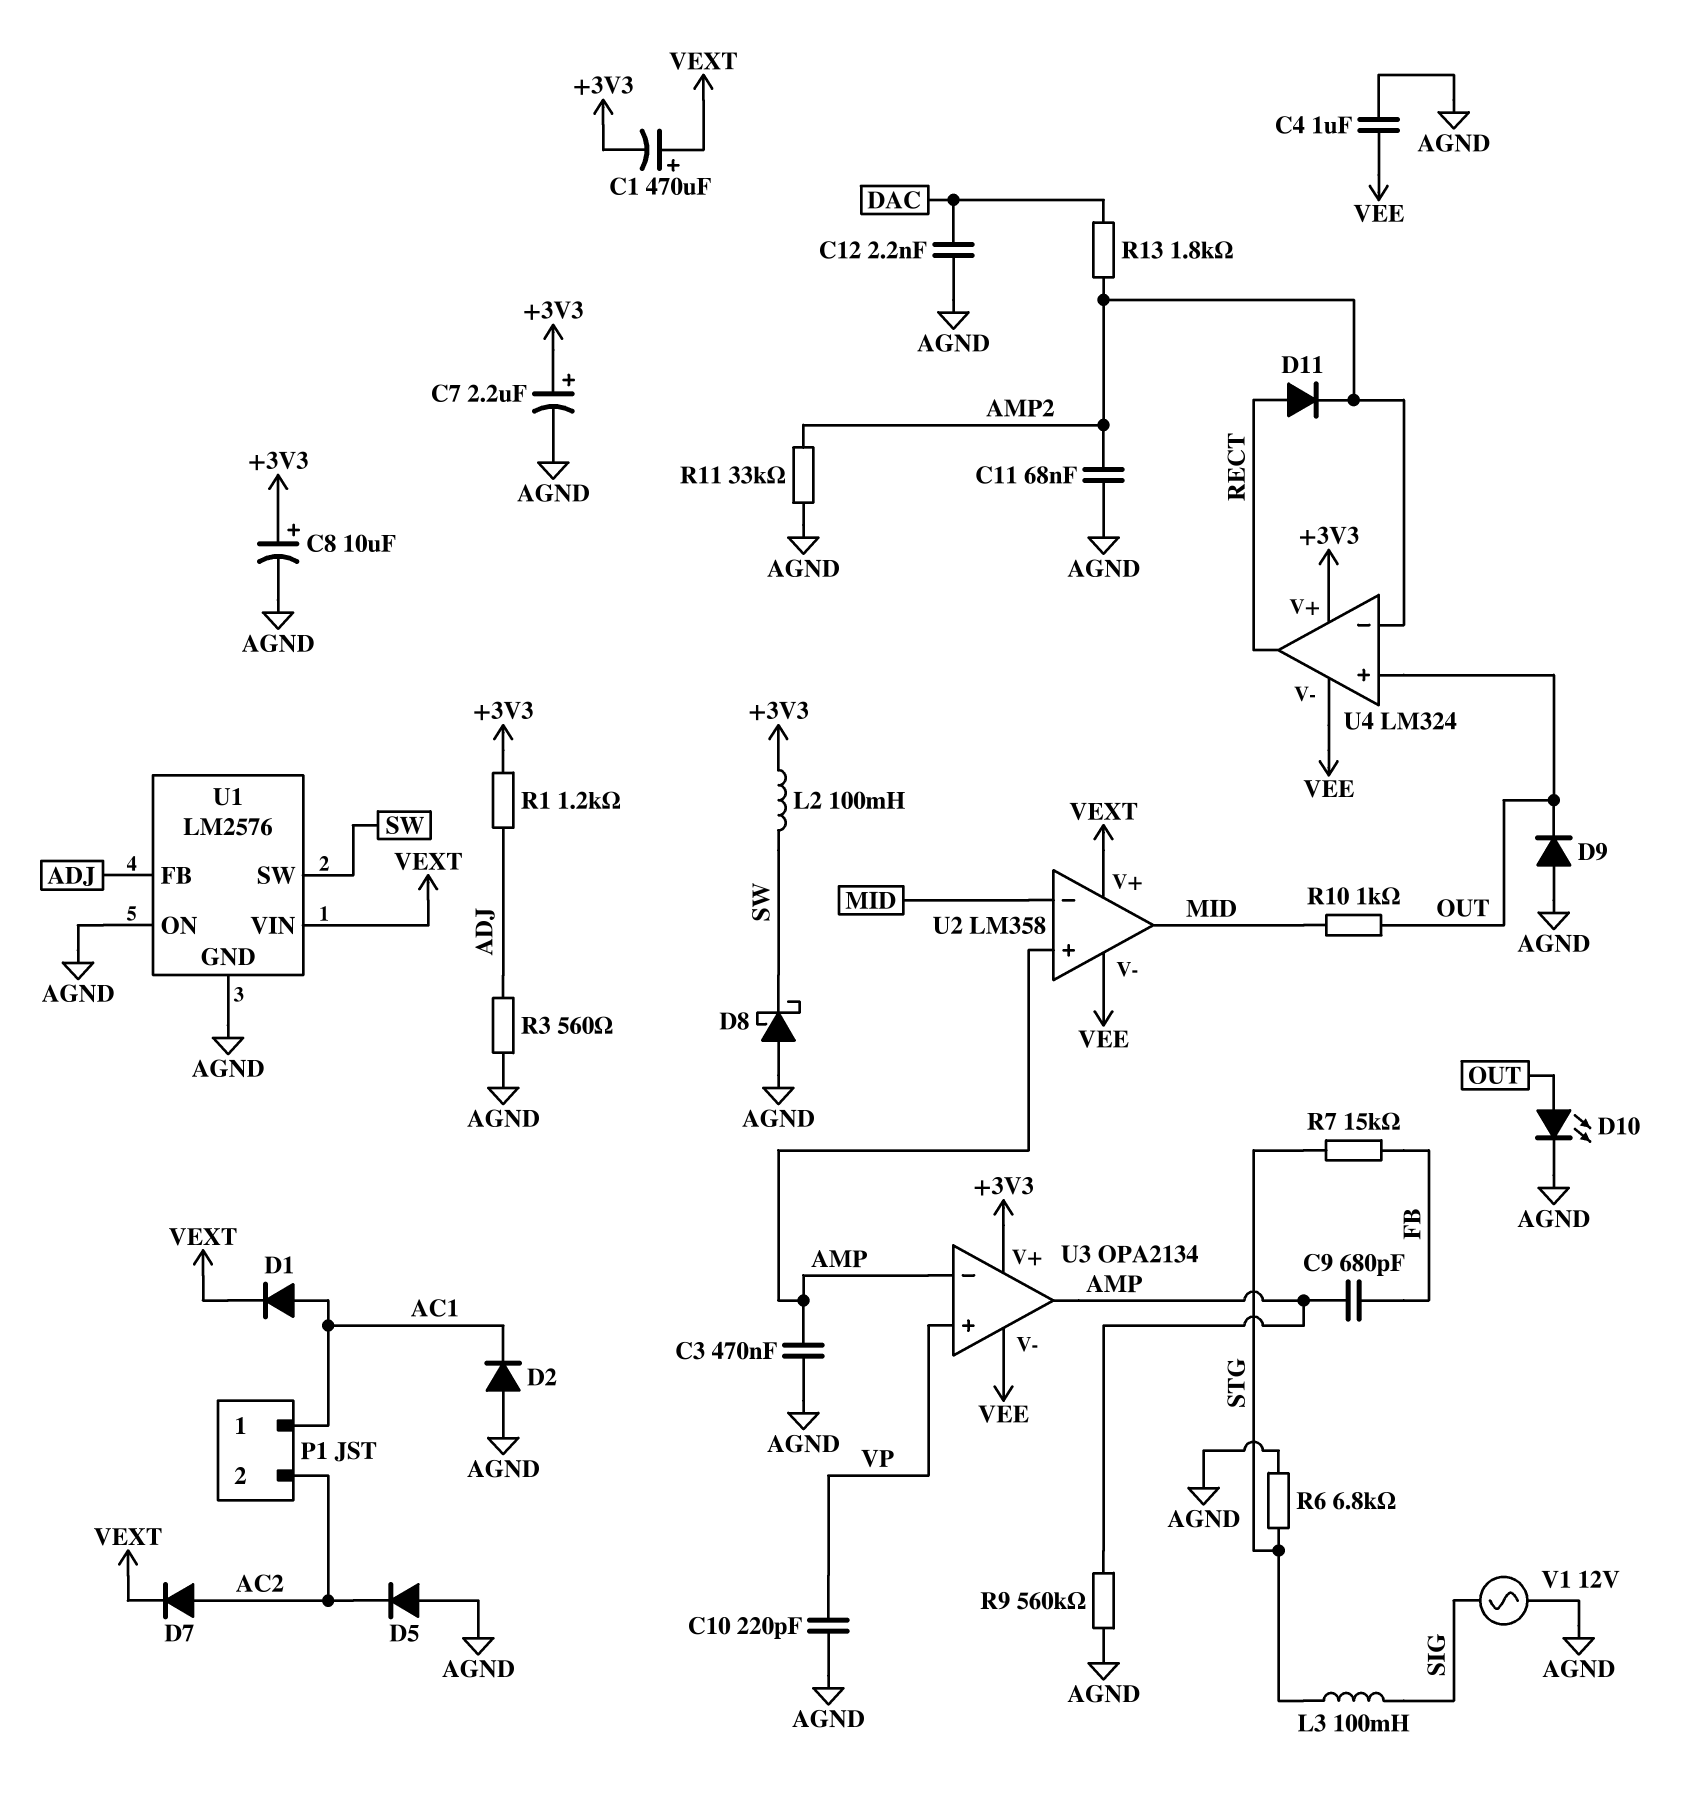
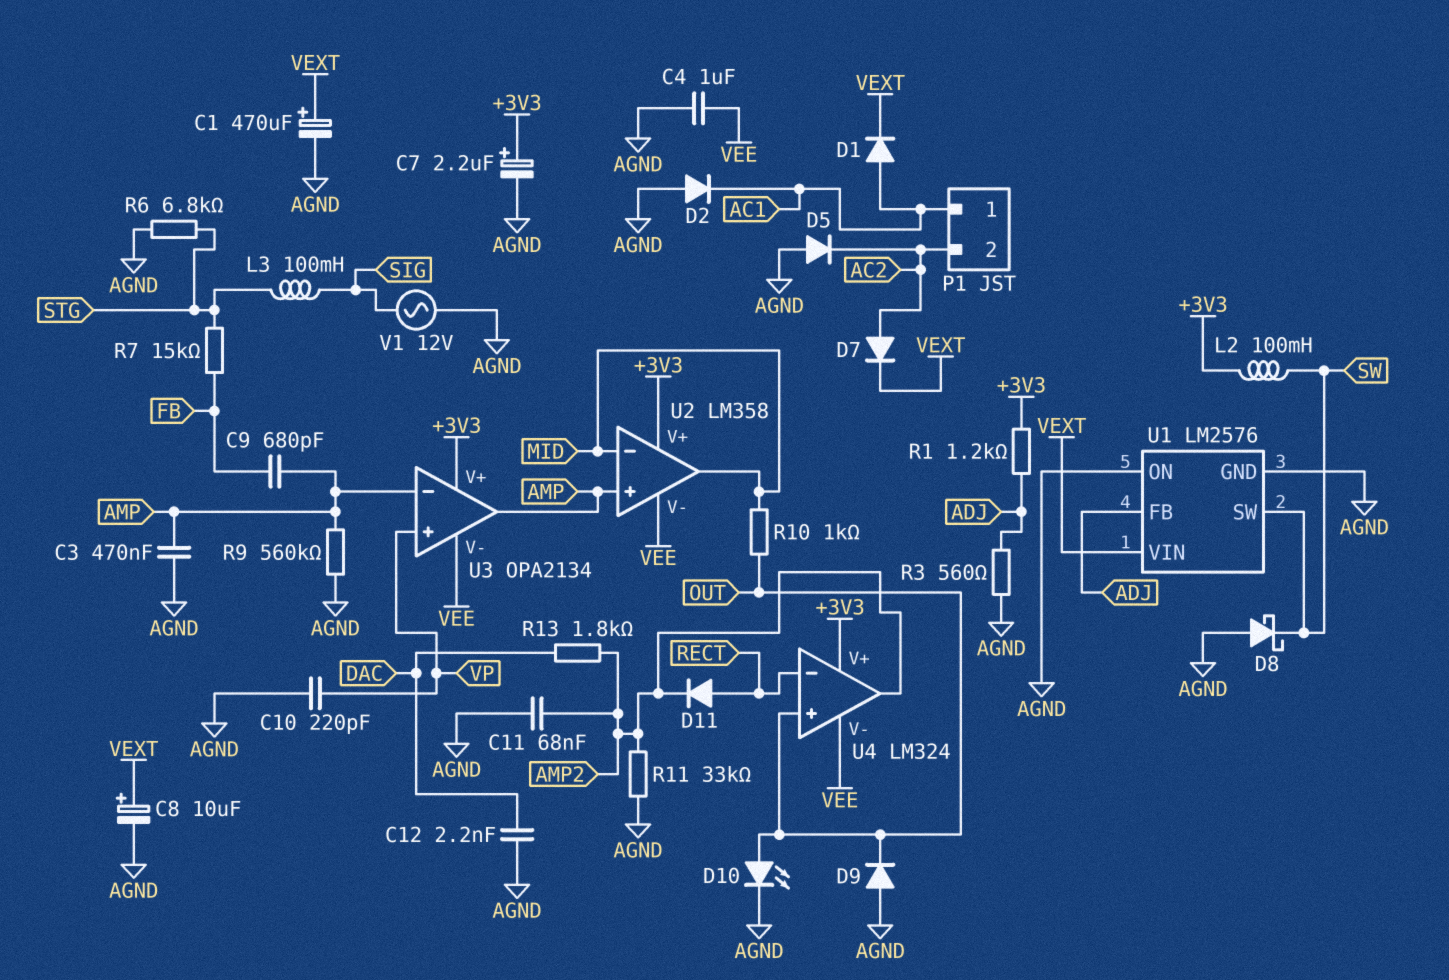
C1: 470uF (plus VEXT, minus +3V3) -> 470uF (plus VEXT, minus AGND)
C8: 10uF (plus +3V3, minus AGND) -> 10uF (plus VEXT, minus AGND)
U2 pin V+: VEXT -> +3V3
U4 pin in-: AMP2 -> RECT
U4 pin out: RECT -> AMP2

